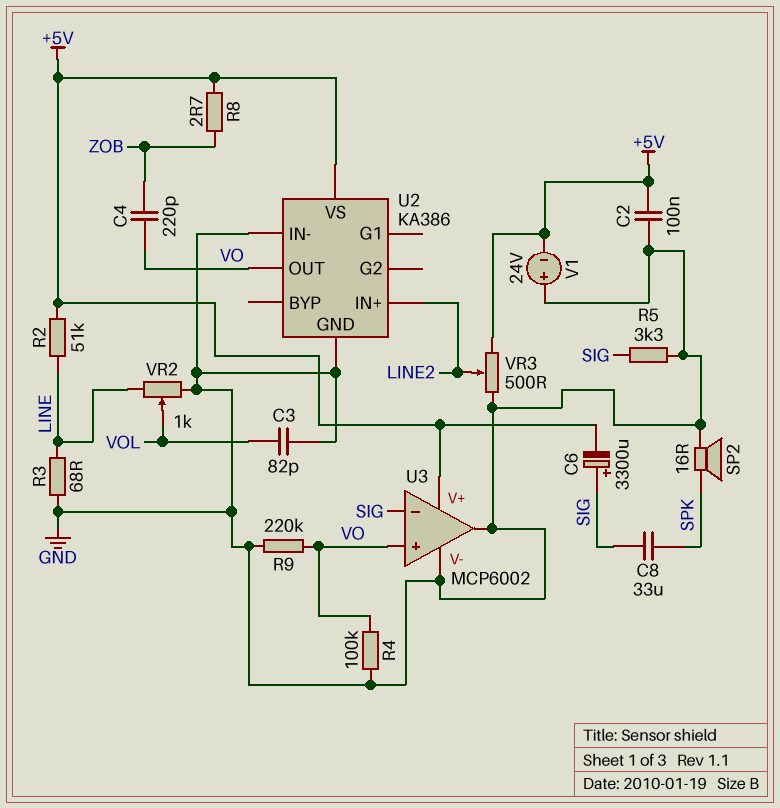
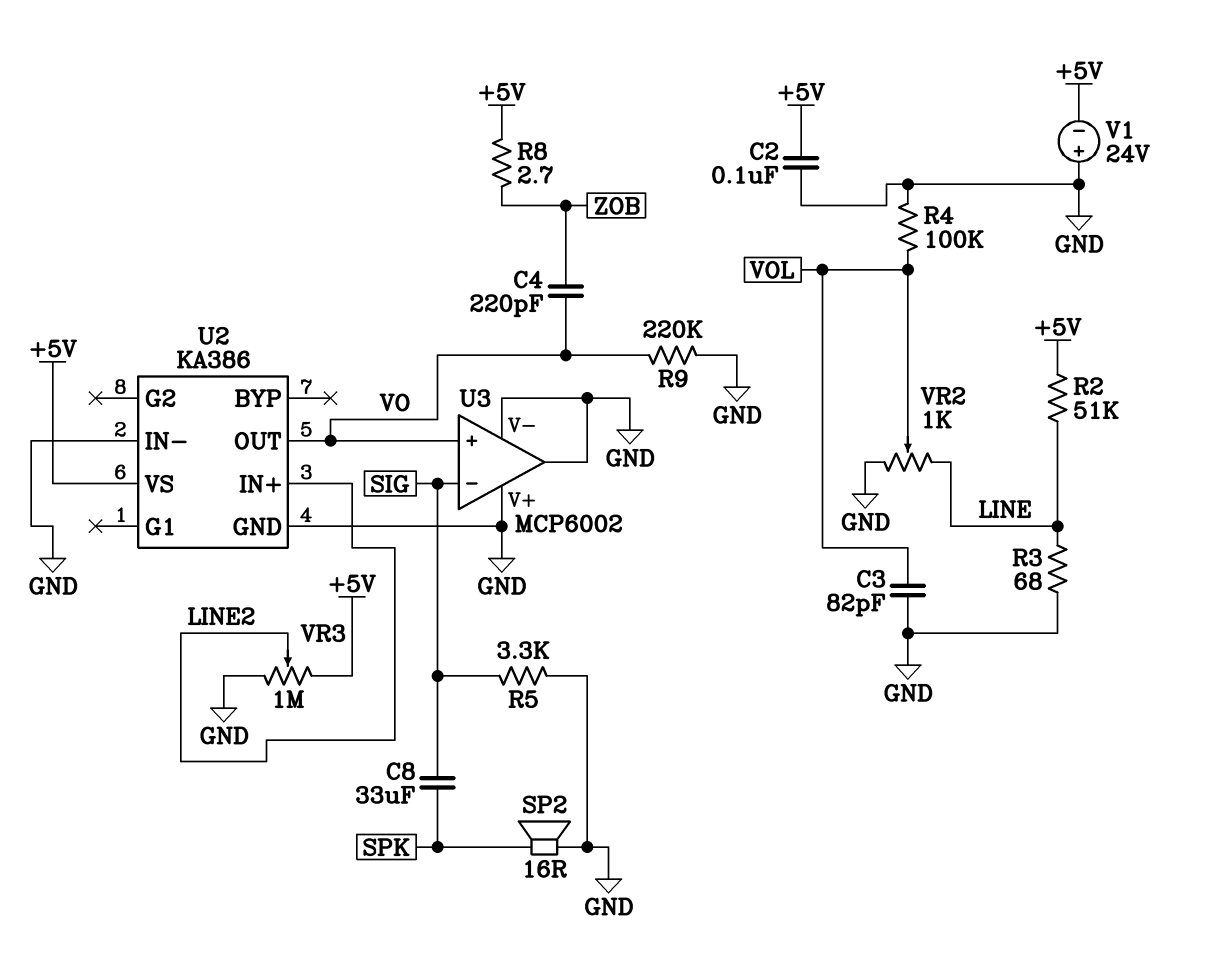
C6: 3300uF (plus SIG, minus +5V) -> none
R4: 100k (GND, VO) -> 100k (GND, VOL)
U3 pin V+: +5V -> GND
VR3: 500 (+5V, GND, wiper LINE2) -> 1M (+5V, GND, wiper LINE2)

